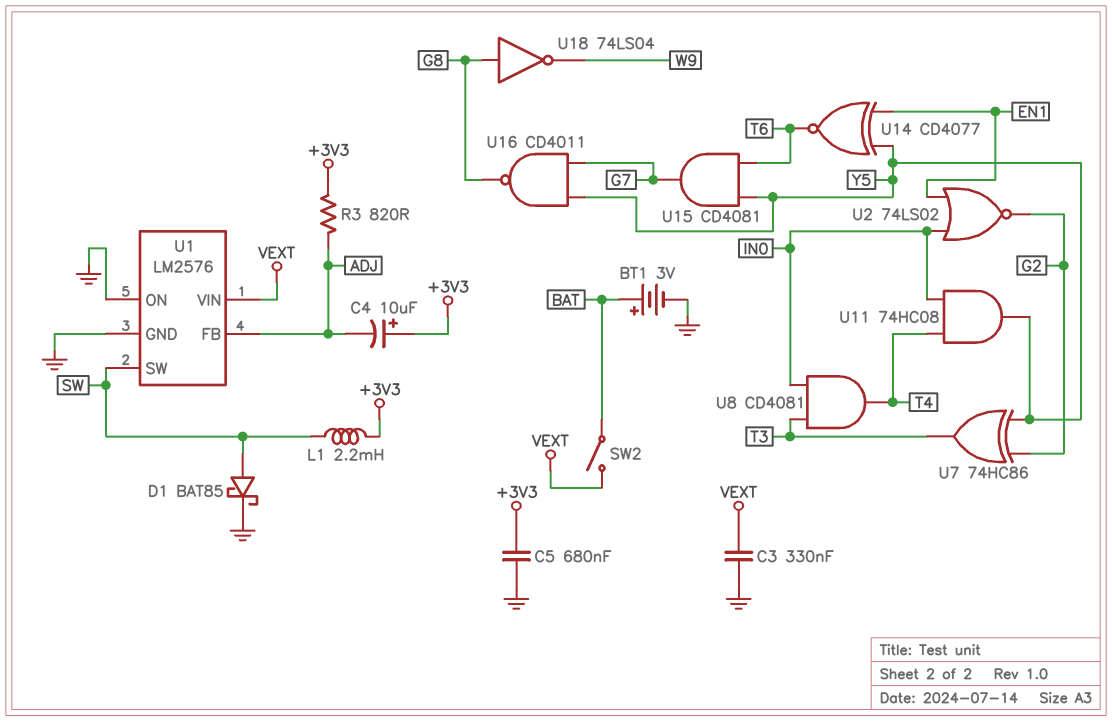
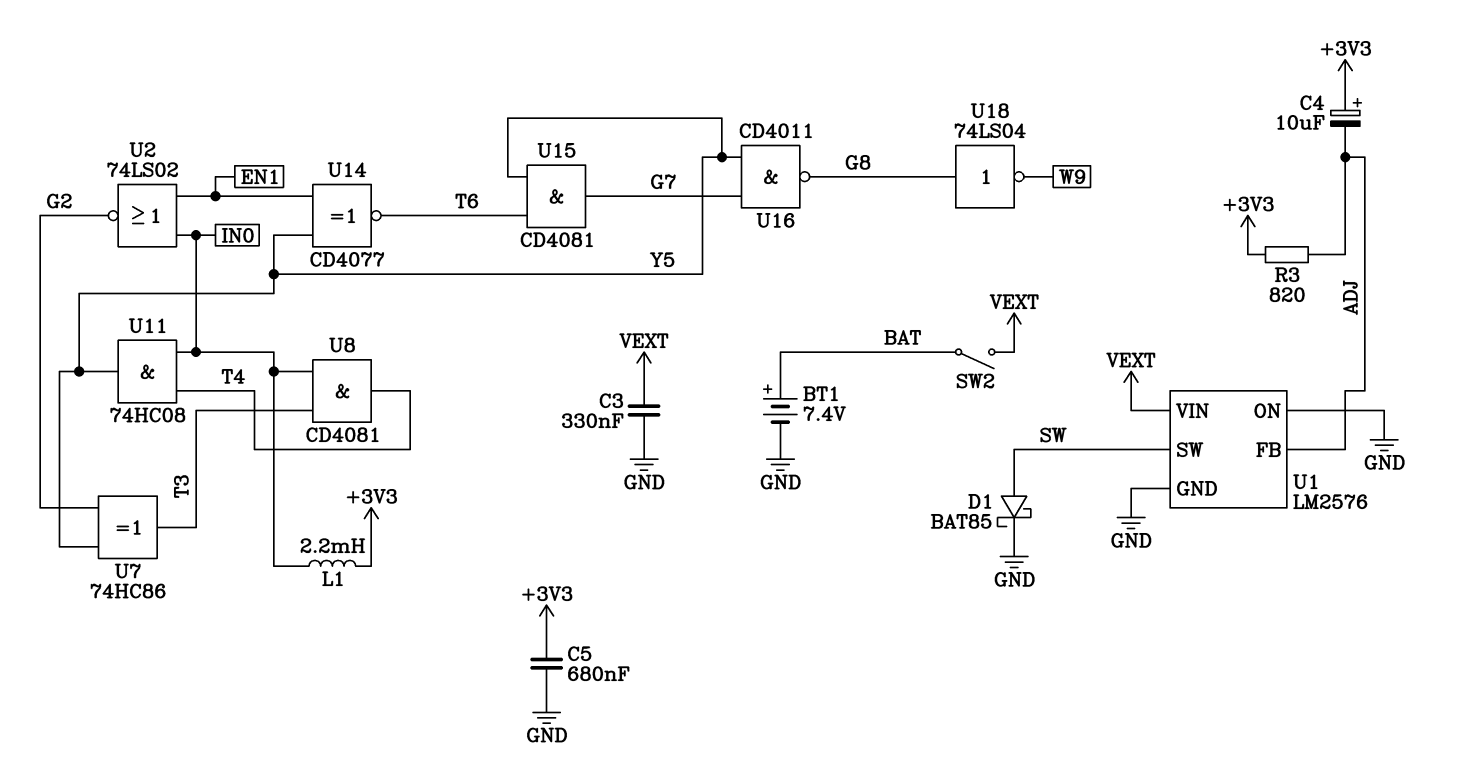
BT1: 3V (plus BAT, minus GND) -> 7.4V (plus BAT, minus GND)
L1: 2.2mH (+3V3, SW) -> 2.2mH (+3V3, IN0)

